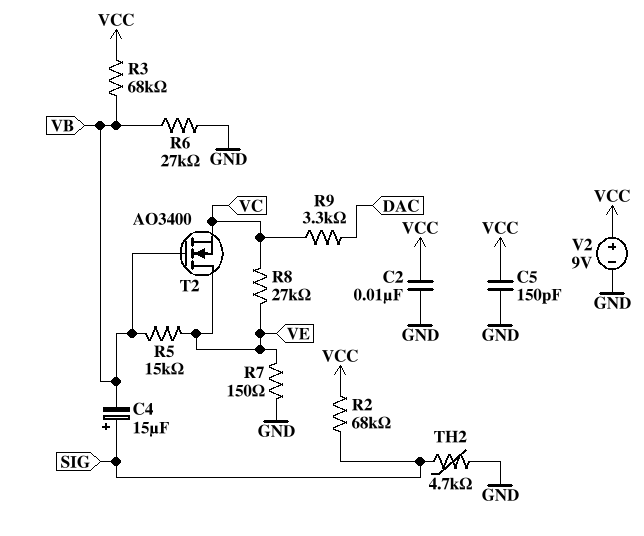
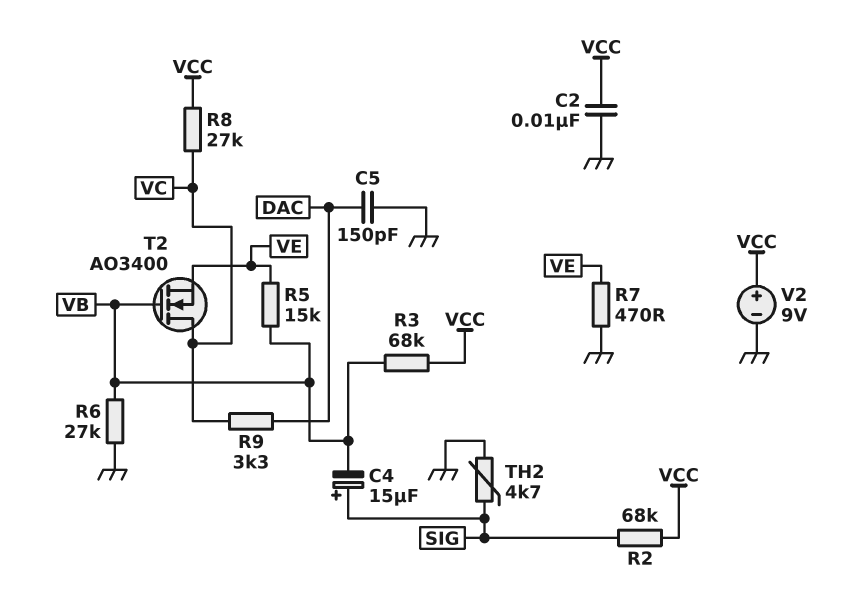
C5: 150pF (GND, VCC) -> 150pF (DAC, GND)
R7: 150 (GND, VE) -> 470 (GND, VE)
R8: 27k (VC, VE) -> 27k (VC, VCC)
T2: NMOS AO3400 (G VB, D VE, S VC) -> NMOS AO3400 (G VB, D VC, S VE)

